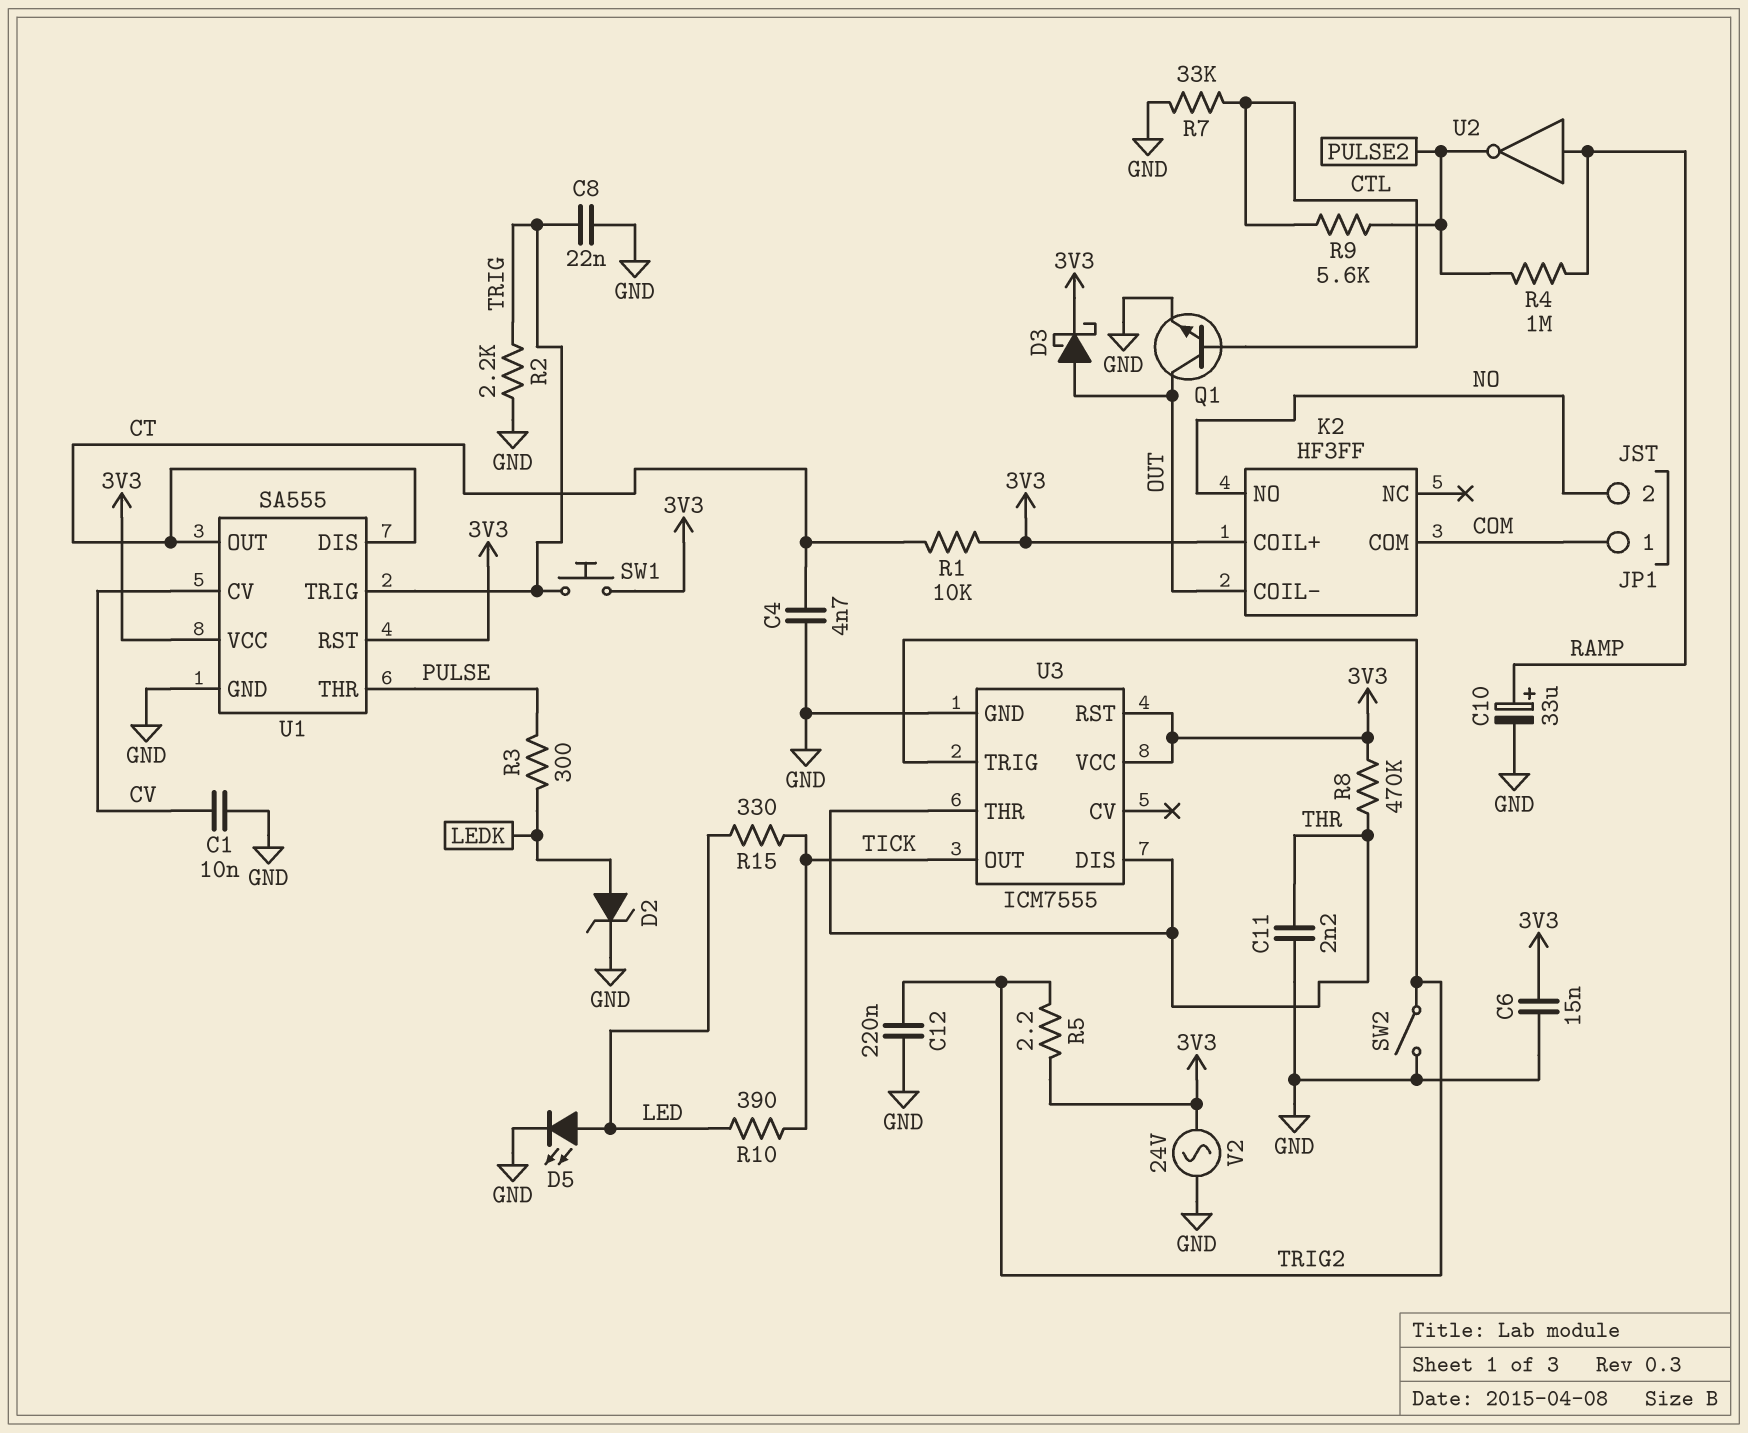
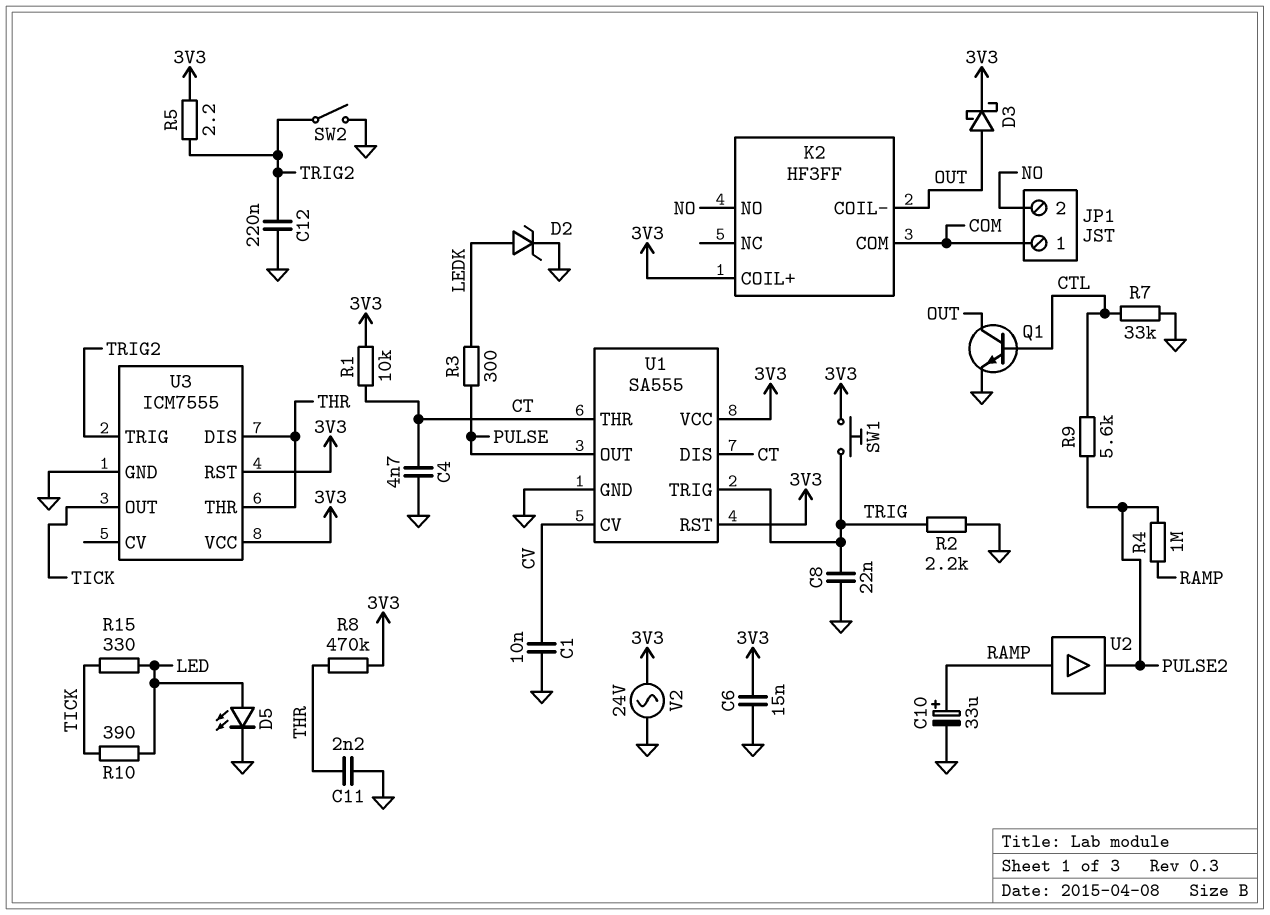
U1 pin OUT: CT -> PULSE
U1 pin THR: PULSE -> CT
U2: NOT (in RAMP, out PULSE2) -> buffer (in RAMP, out PULSE2)

